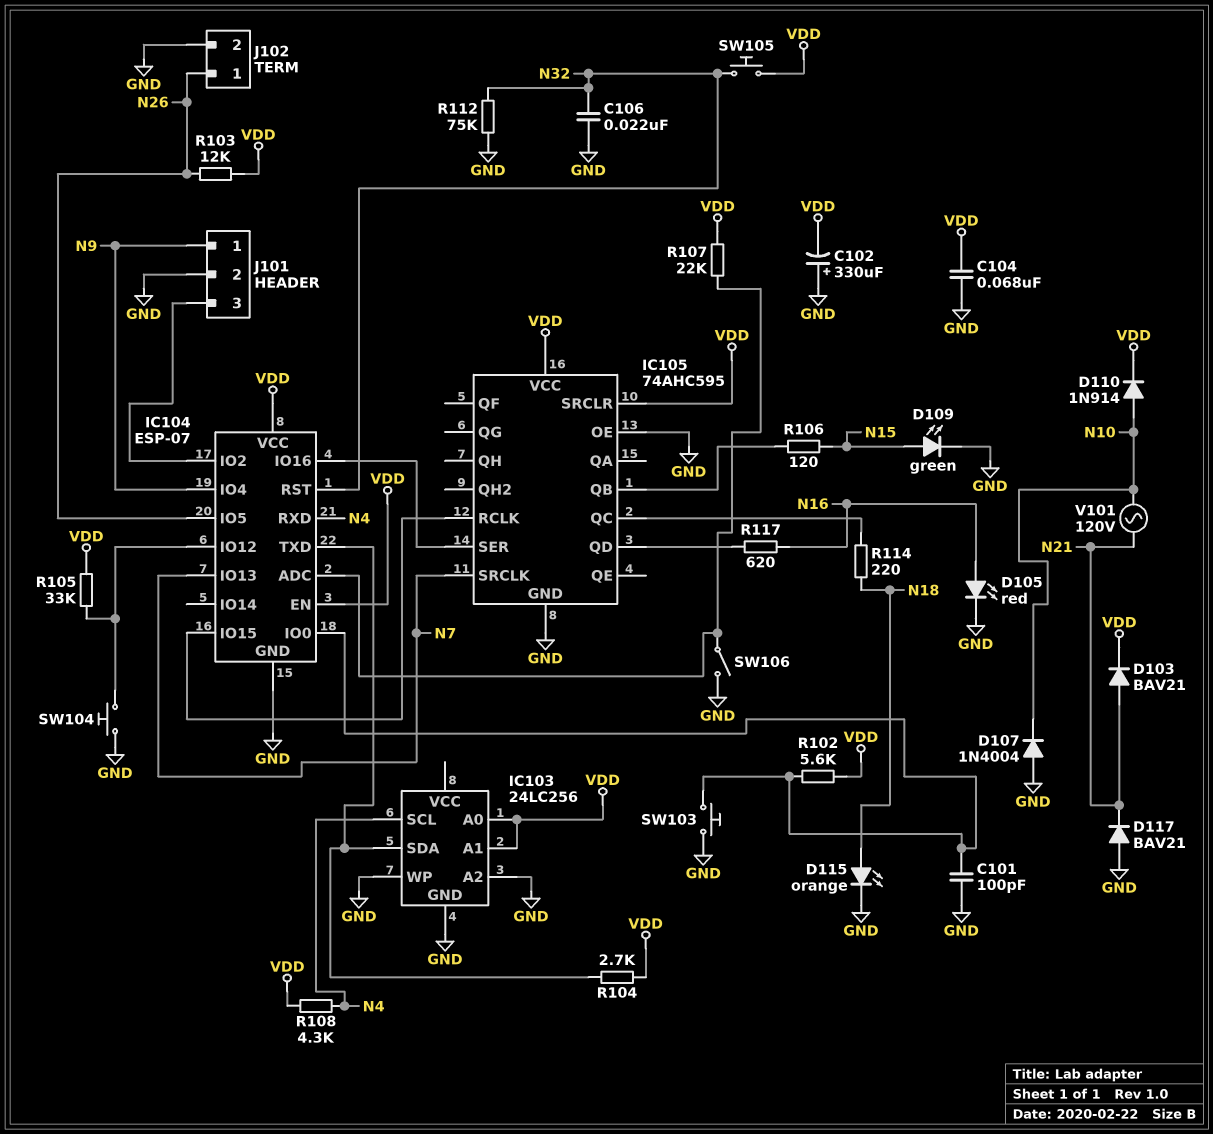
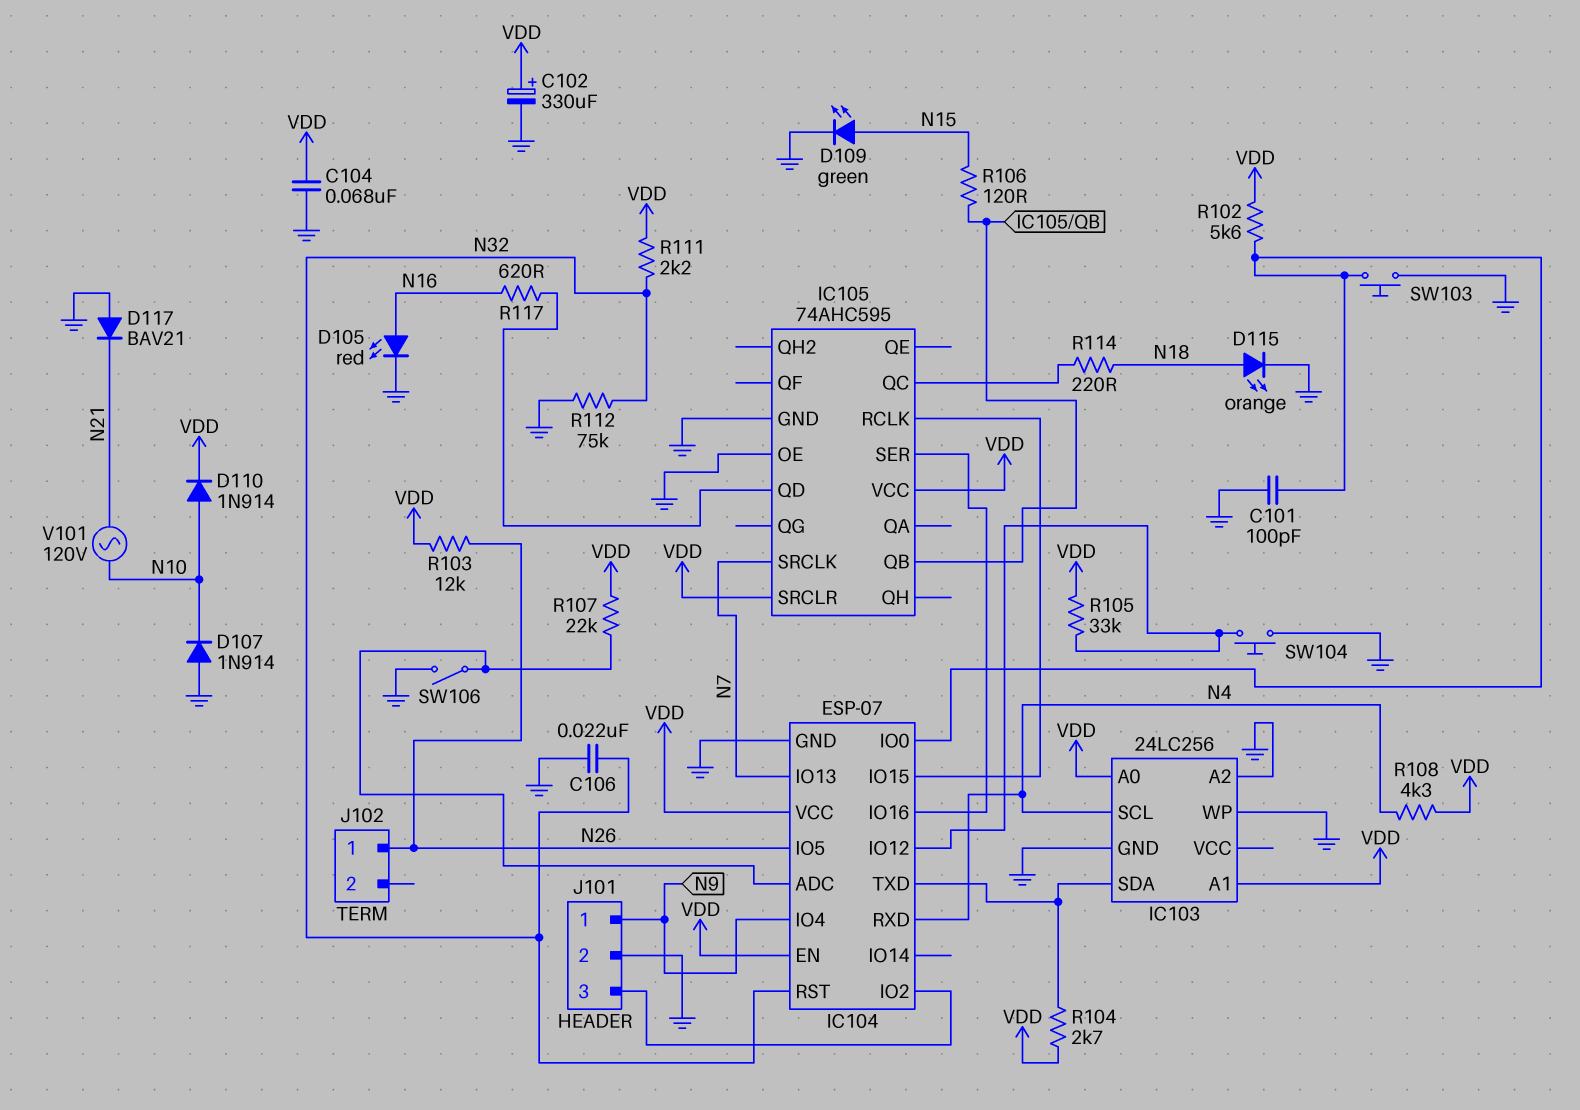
C102: 330uF (plus GND, minus VDD) -> 330uF (plus VDD, minus GND)
D103: diode BAV21 (A N21, K VDD) -> none
D107: diode 1N4004 (A GND, K N10) -> diode 1N914 (A GND, K N10)
J102 pin 2: GND -> none
R111: none -> 2.2k (N32, VDD)
SW105: button (N32, VDD) -> none

